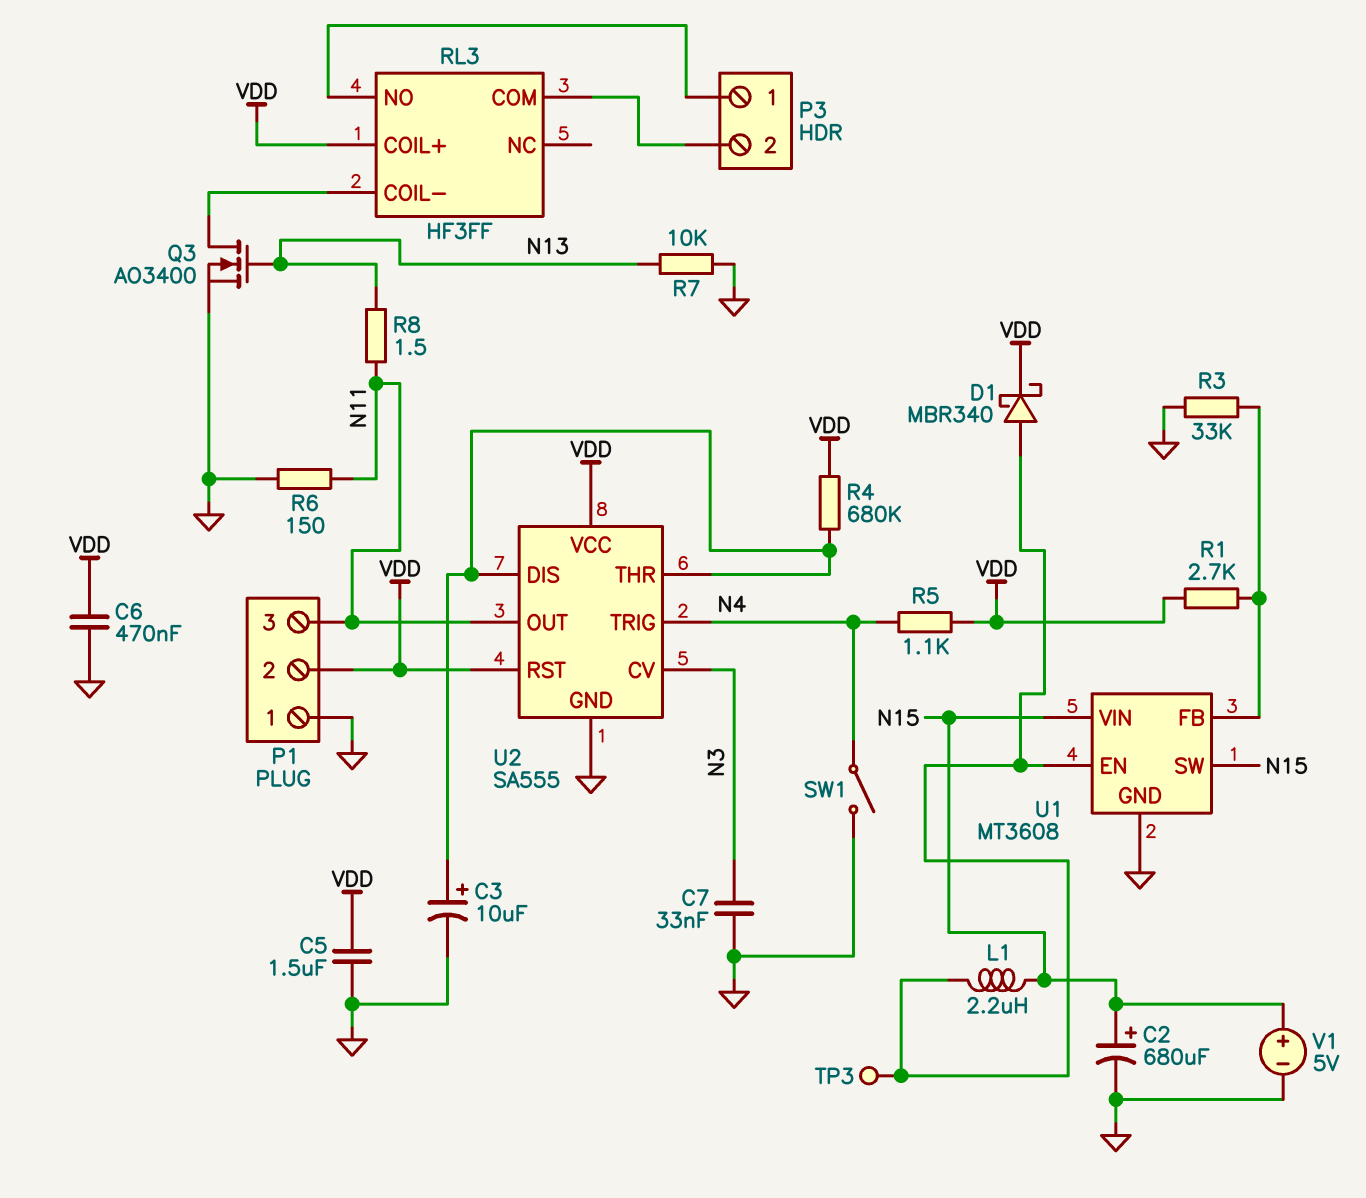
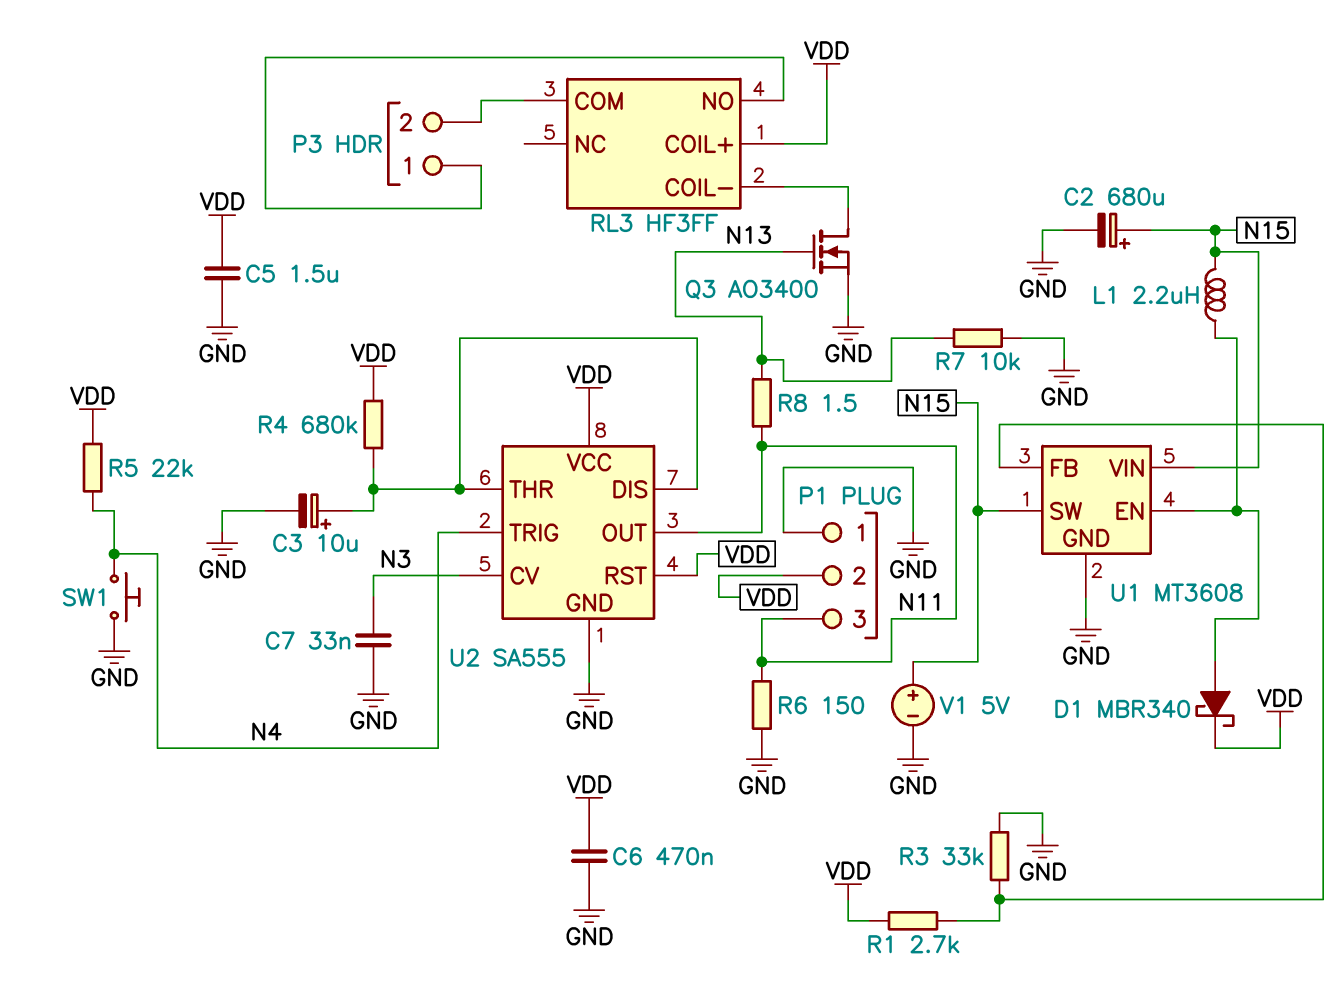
R5: 1.1k (N4, VDD) -> 22k (N4, VDD)
SW1: switch (GND, N4) -> button (GND, N4)
TP3: test point (U1/EN) -> none

